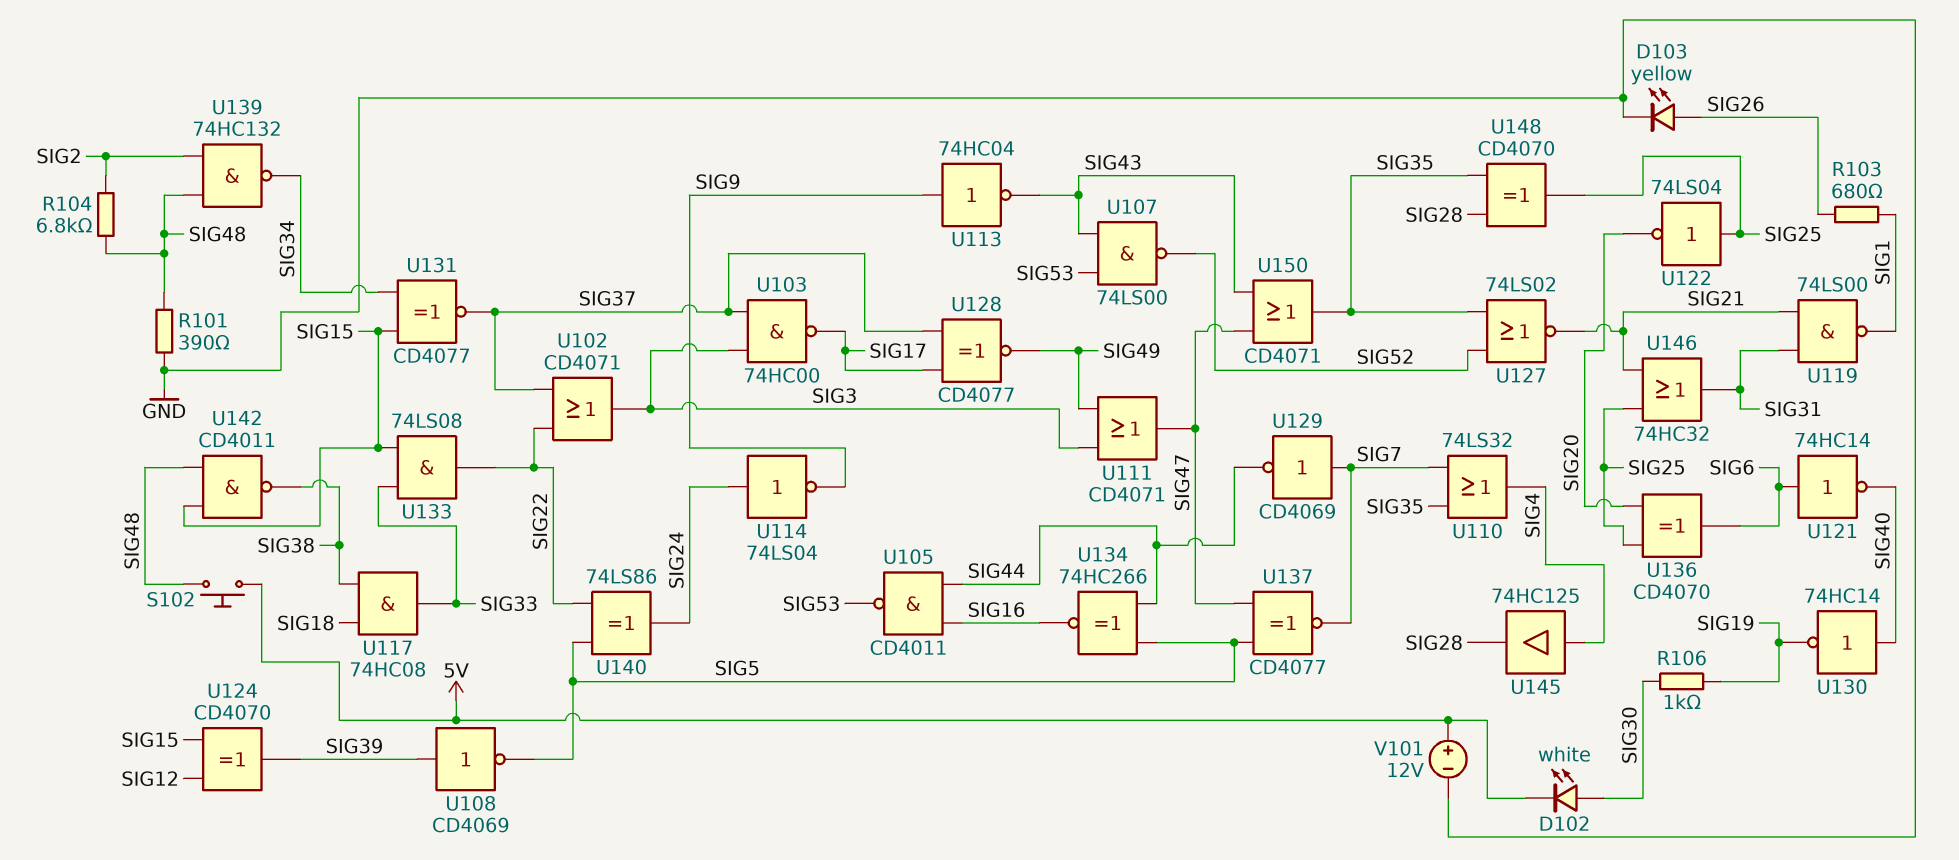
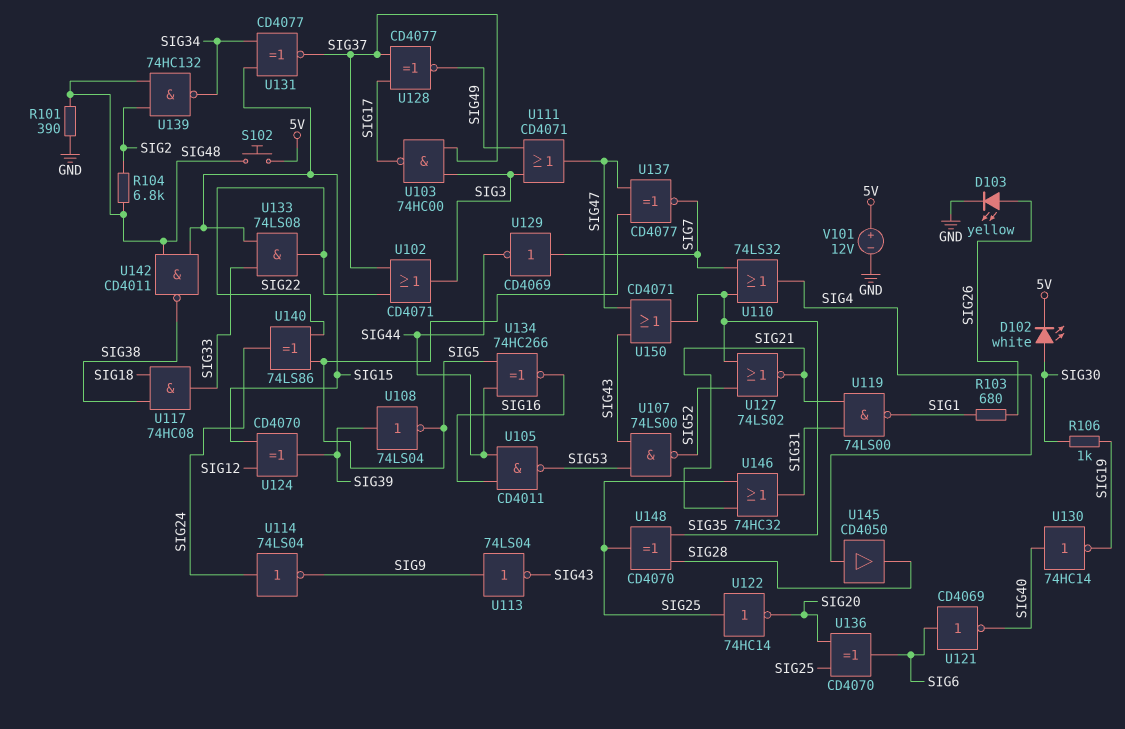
U108: NOT CD4069 (in SIG39, out SIG5) -> NOT 74LS04 (in SIG39, out SIG5)
U113: NOT 74HC04 (in SIG9, out SIG43) -> NOT 74LS04 (in SIG9, out SIG43)
U121: NOT 74HC14 (in SIG6, out SIG40) -> NOT CD4069 (in SIG6, out SIG40)
U122: NOT 74LS04 (in SIG25, out SIG20) -> NOT 74HC14 (in SIG25, out SIG20)
U145: buffer 74HC125 (in SIG4, out SIG28) -> buffer CD4050 (in SIG4, out SIG28)

